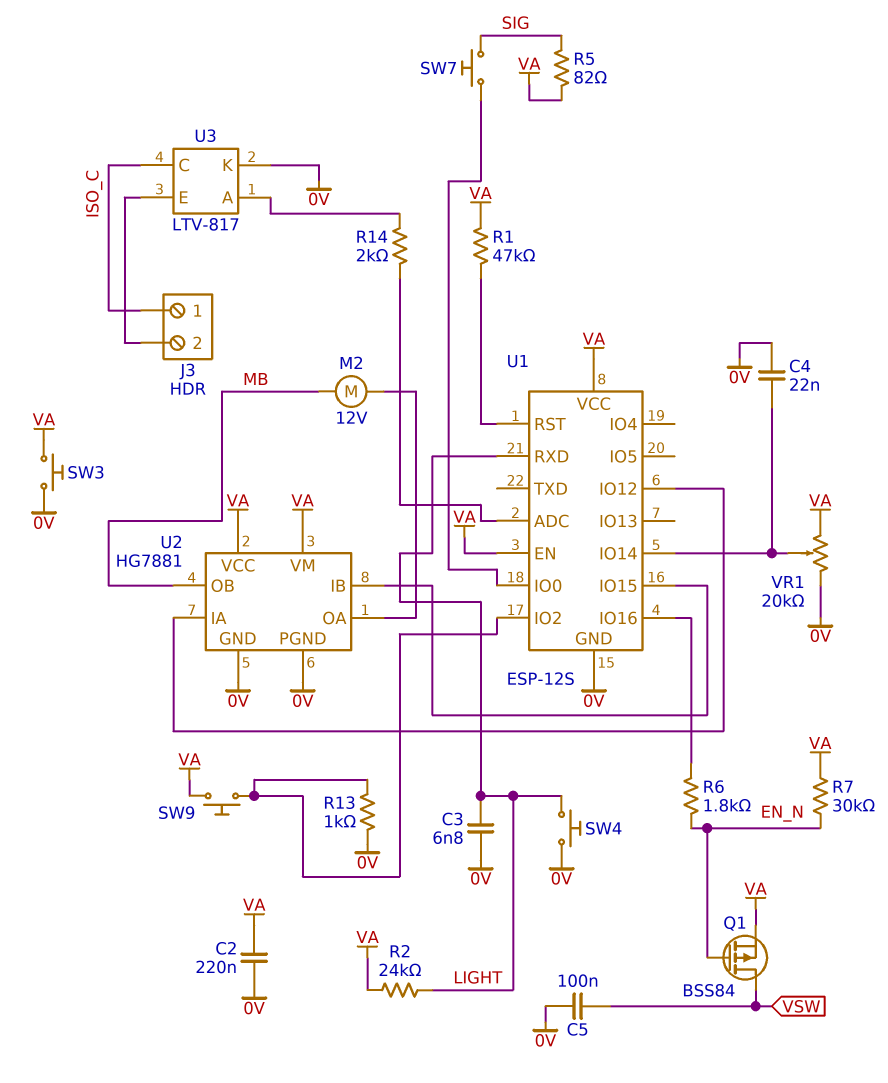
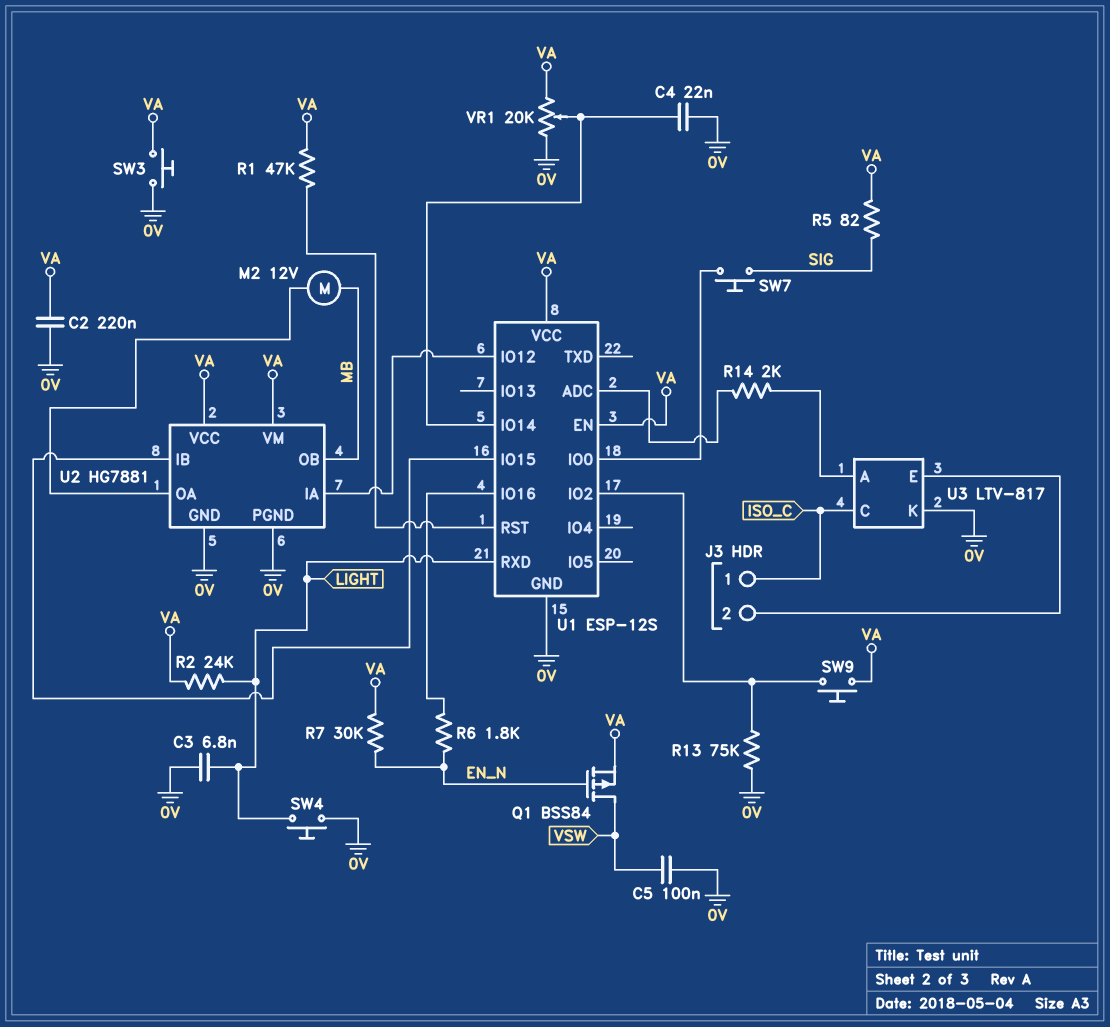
R13: 1k (0V, U1/IO2) -> 75k (0V, U1/IO2)

